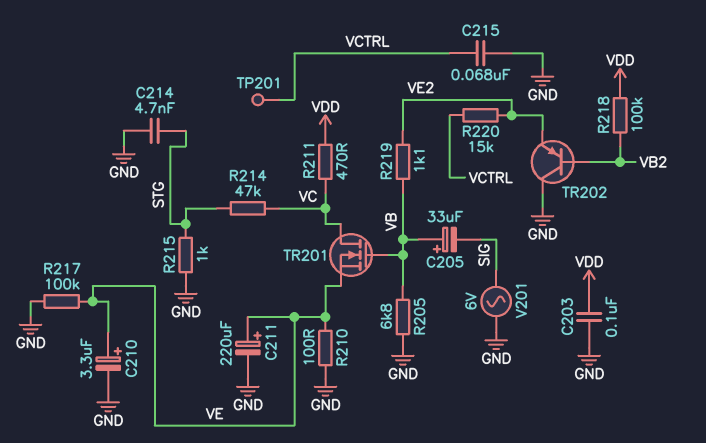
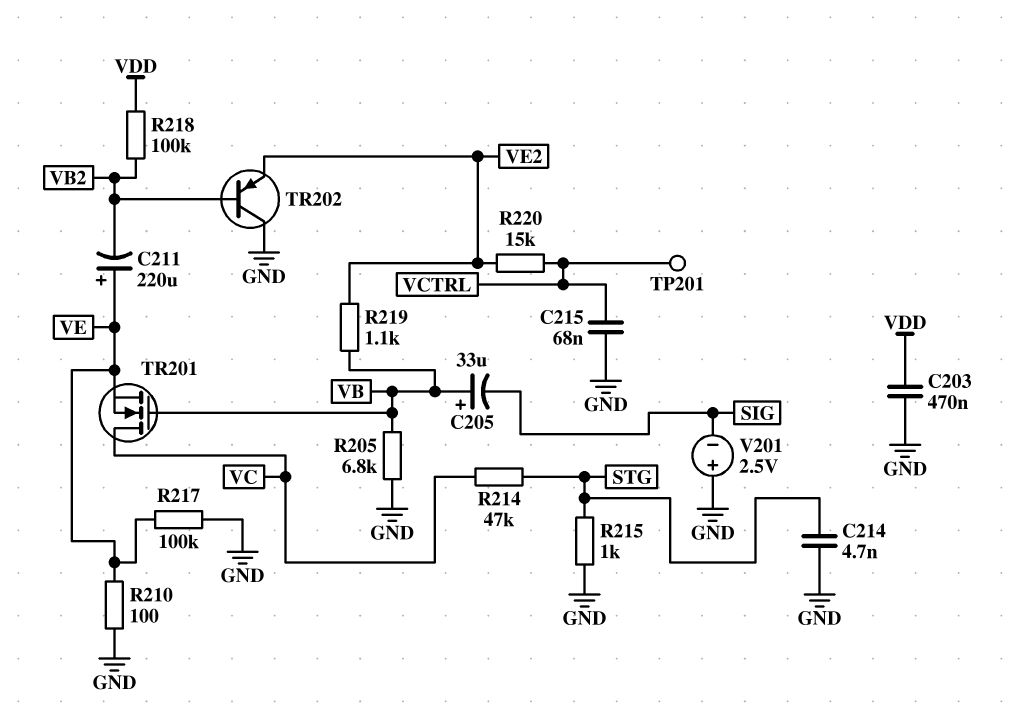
C203: 100nF (GND, VDD) -> 470nF (GND, VDD)
C210: 3.3uF (plus VE, minus GND) -> none
C211: 220uF (plus VE, minus GND) -> 220uF (plus VE, minus VB2)
R211: 470 (VC, VDD) -> none
V201: AC 6V (GND, SIG) -> 2.5V (plus GND, minus SIG)

